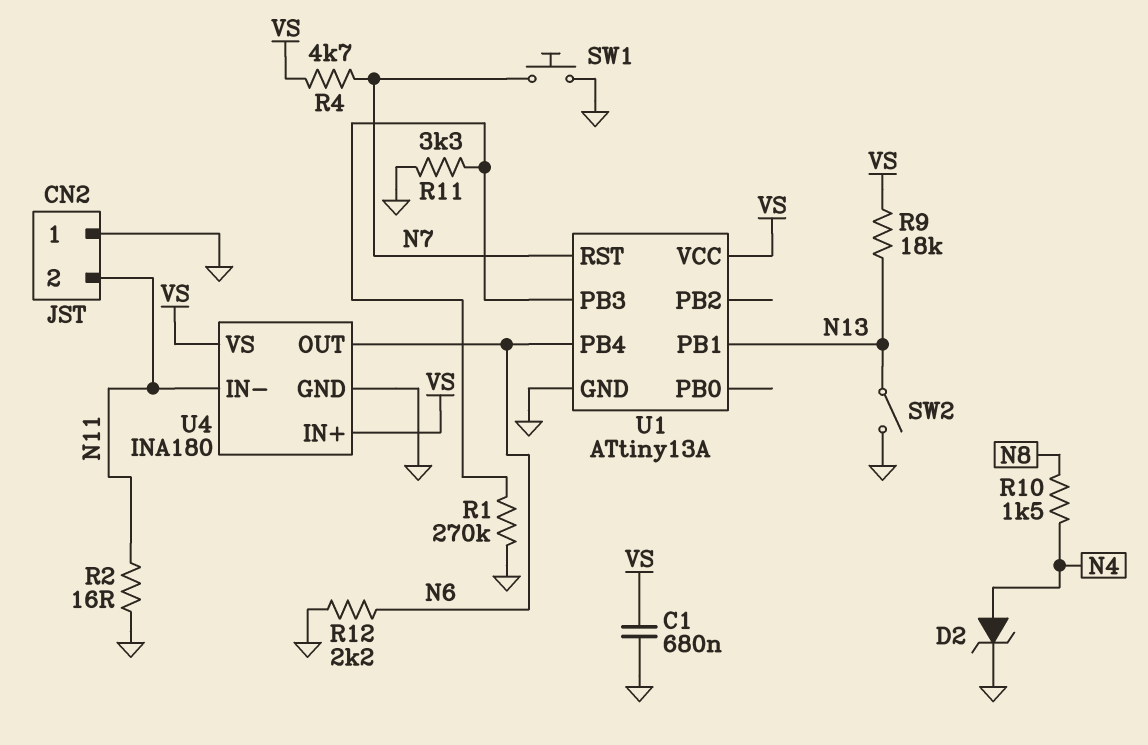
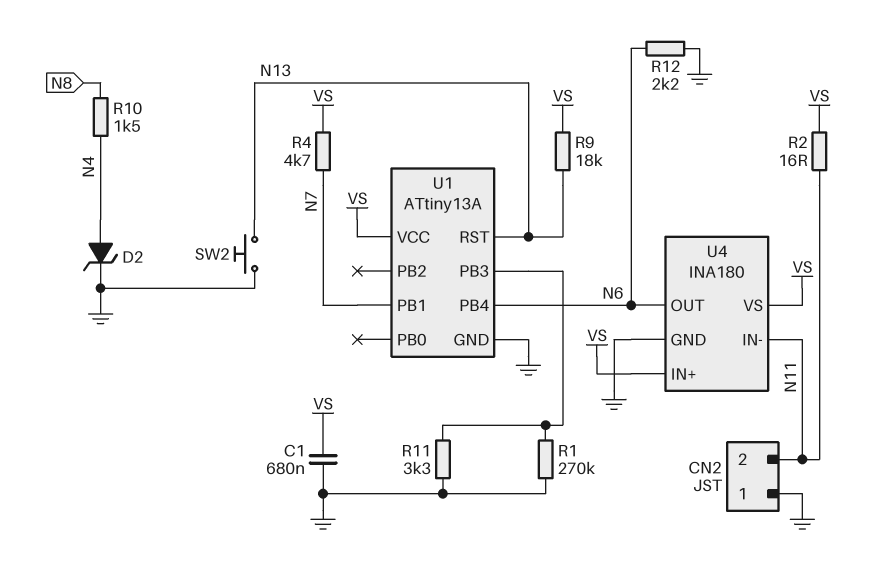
R2: 16 (GND, N11) -> 16 (N11, VS)
SW1: button (GND, N7) -> none
SW2: switch (GND, N13) -> button (GND, N13)
U1 pin PB1: N13 -> N7
U1 pin RST: N7 -> N13

